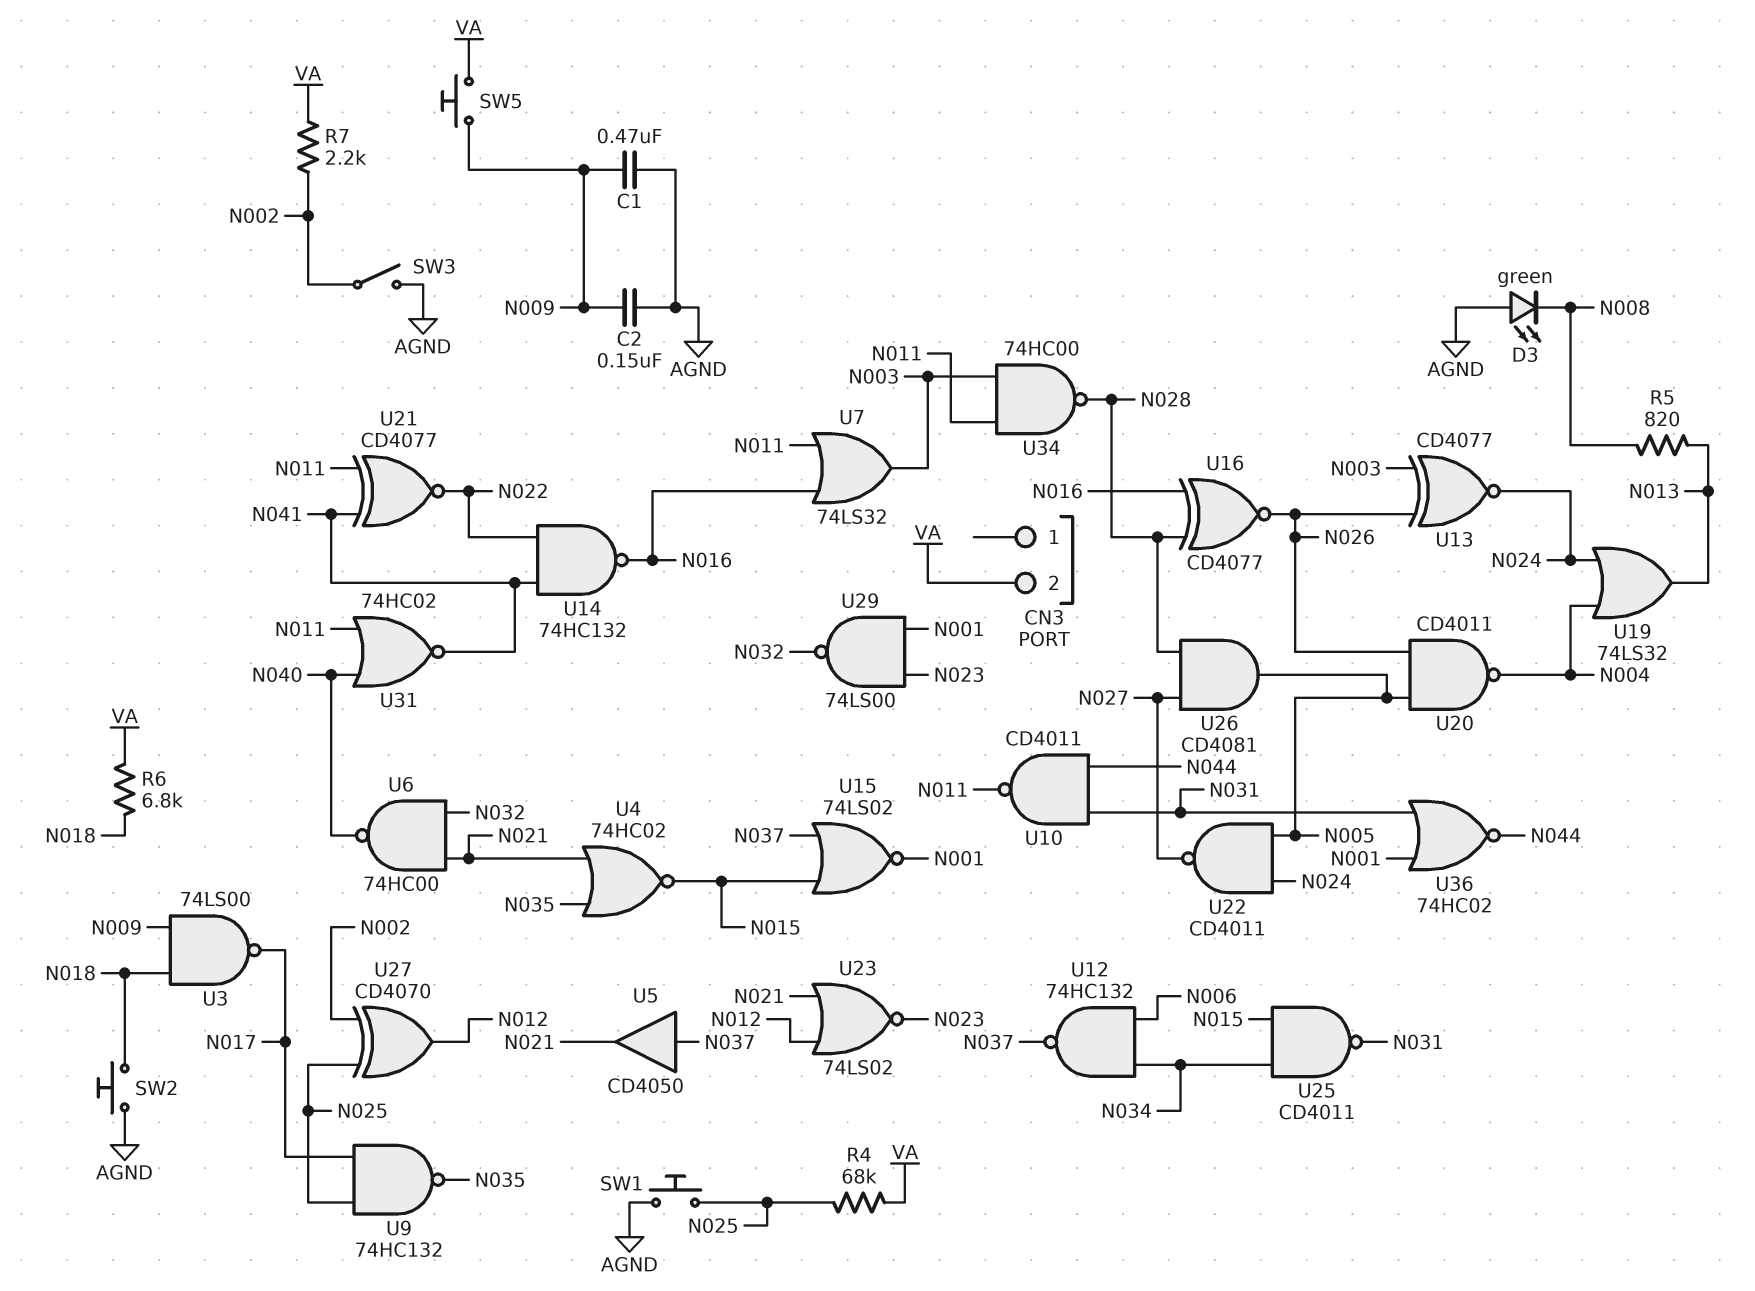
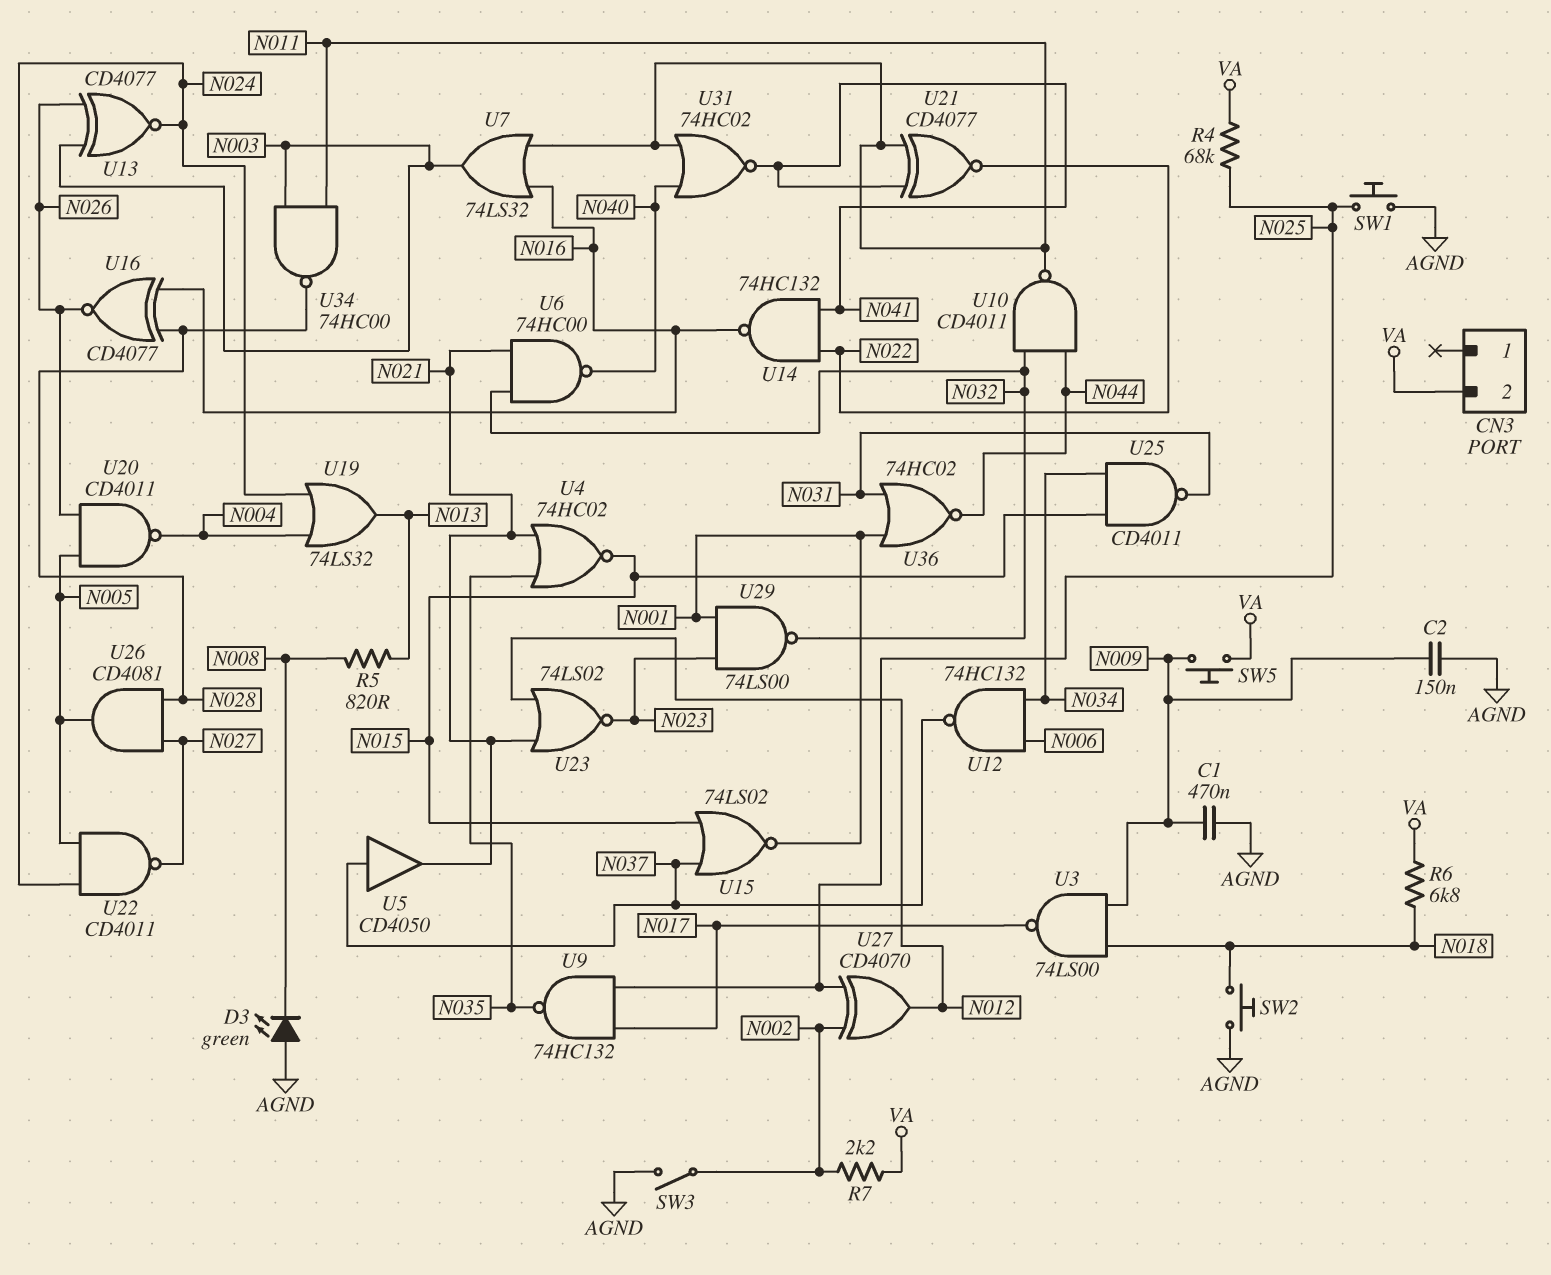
U10: NAND CD4011 (in N031, in N044, out N011) -> NAND CD4011 (in N032, in N044, out N011)

